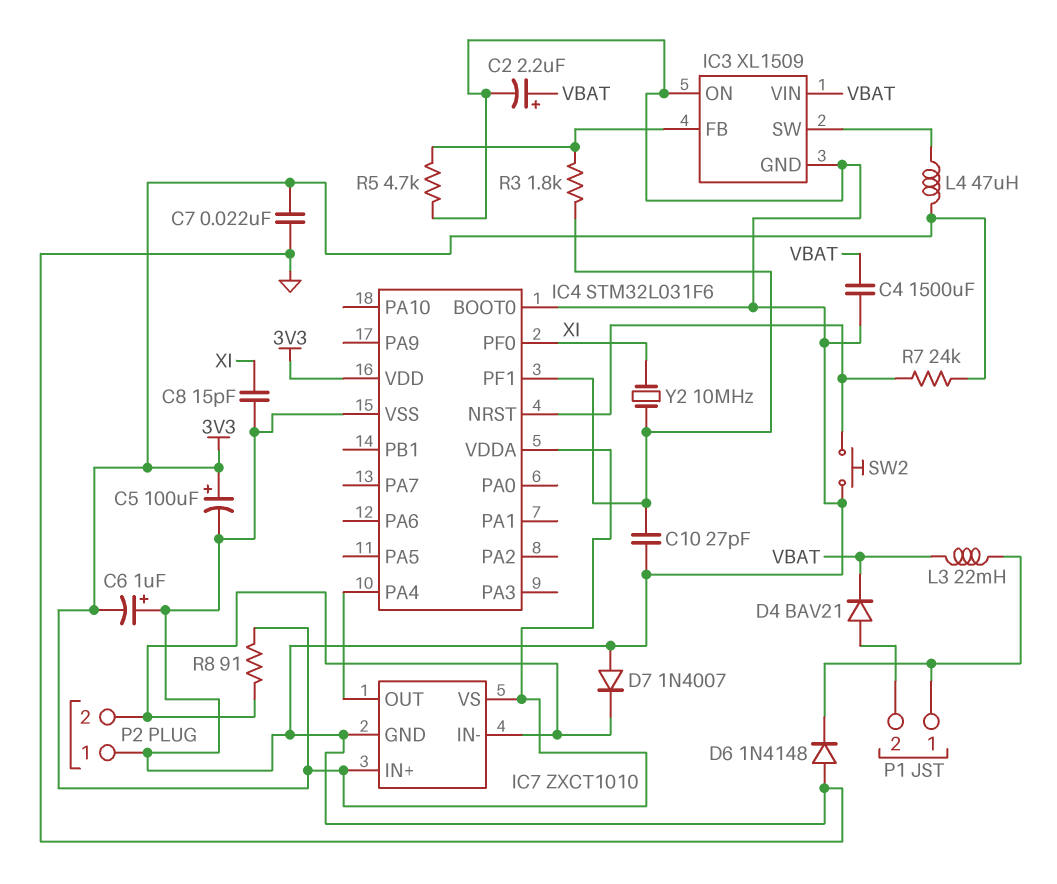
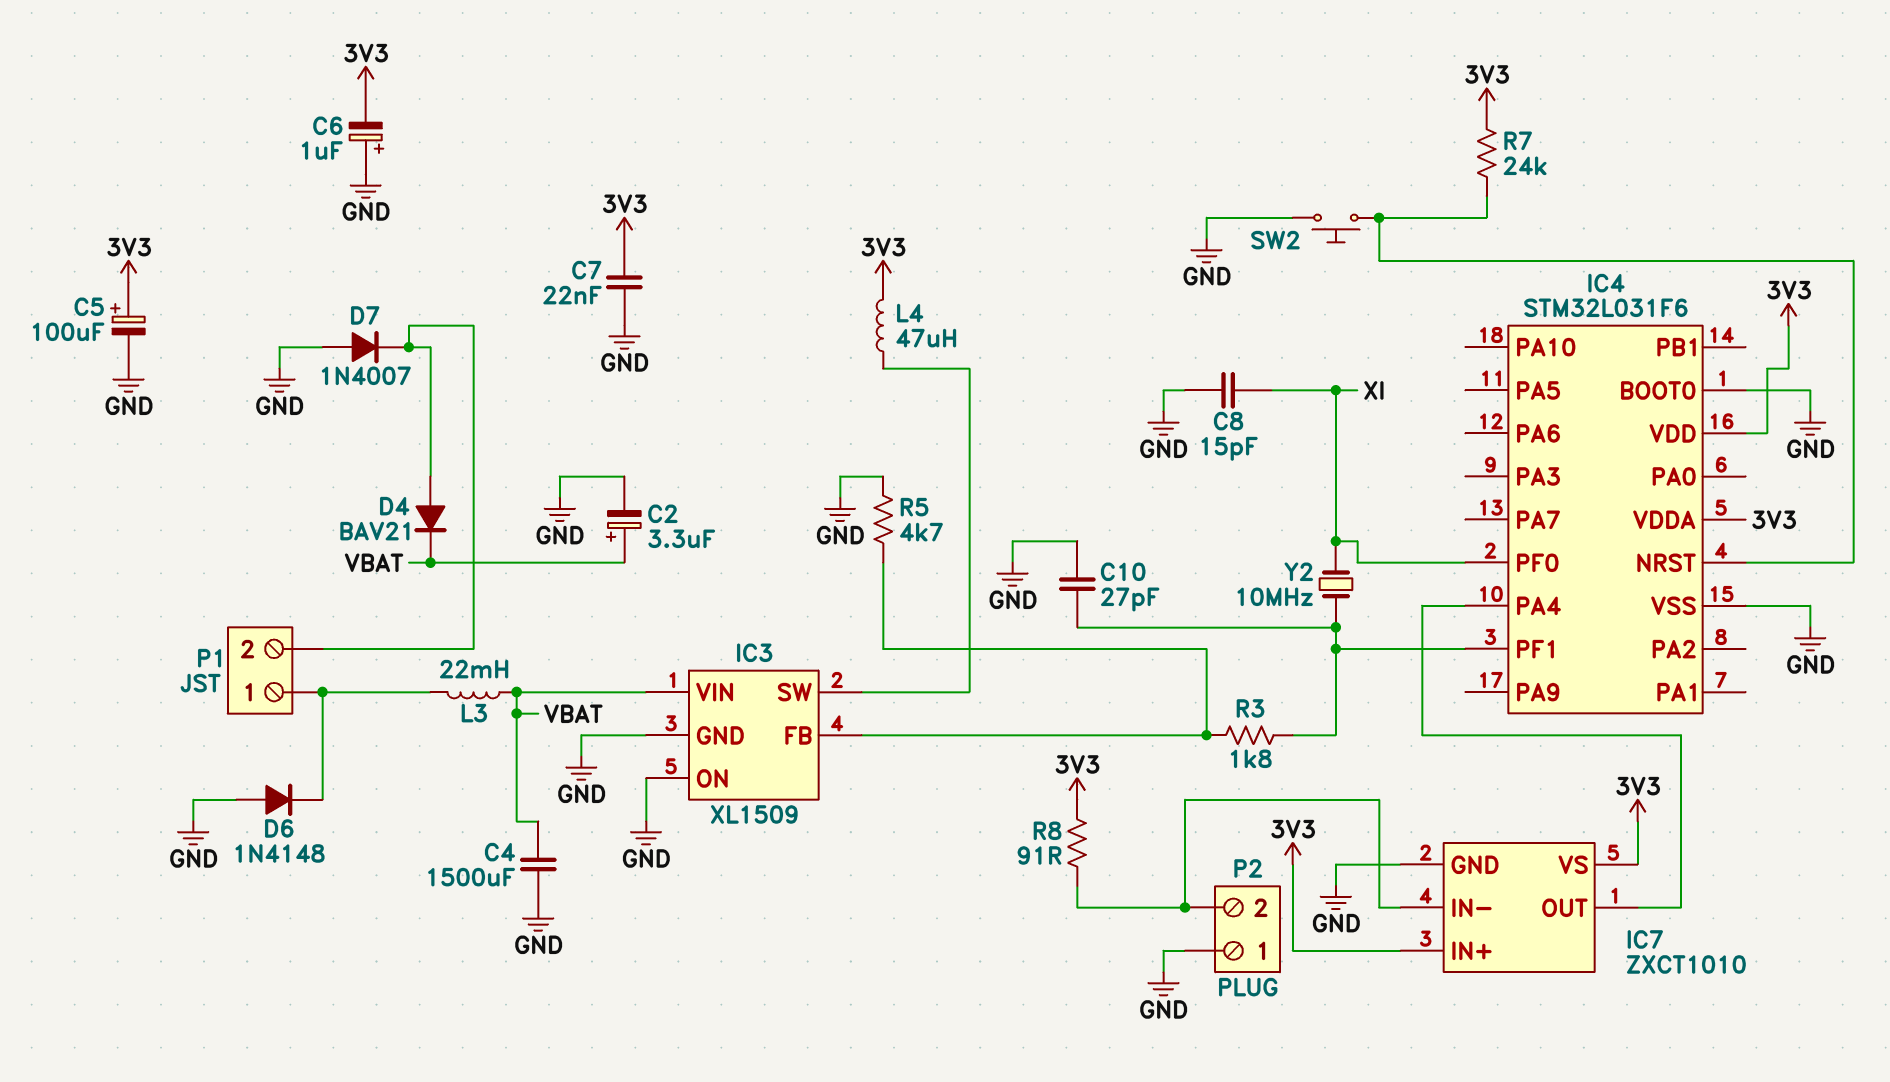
C2: 2.2uF (plus VBAT, minus GND) -> 3.3uF (plus VBAT, minus GND)
D7: diode 1N4007 (A GND, K IC7/IN-) -> diode 1N4007 (A GND, K P1/2)

